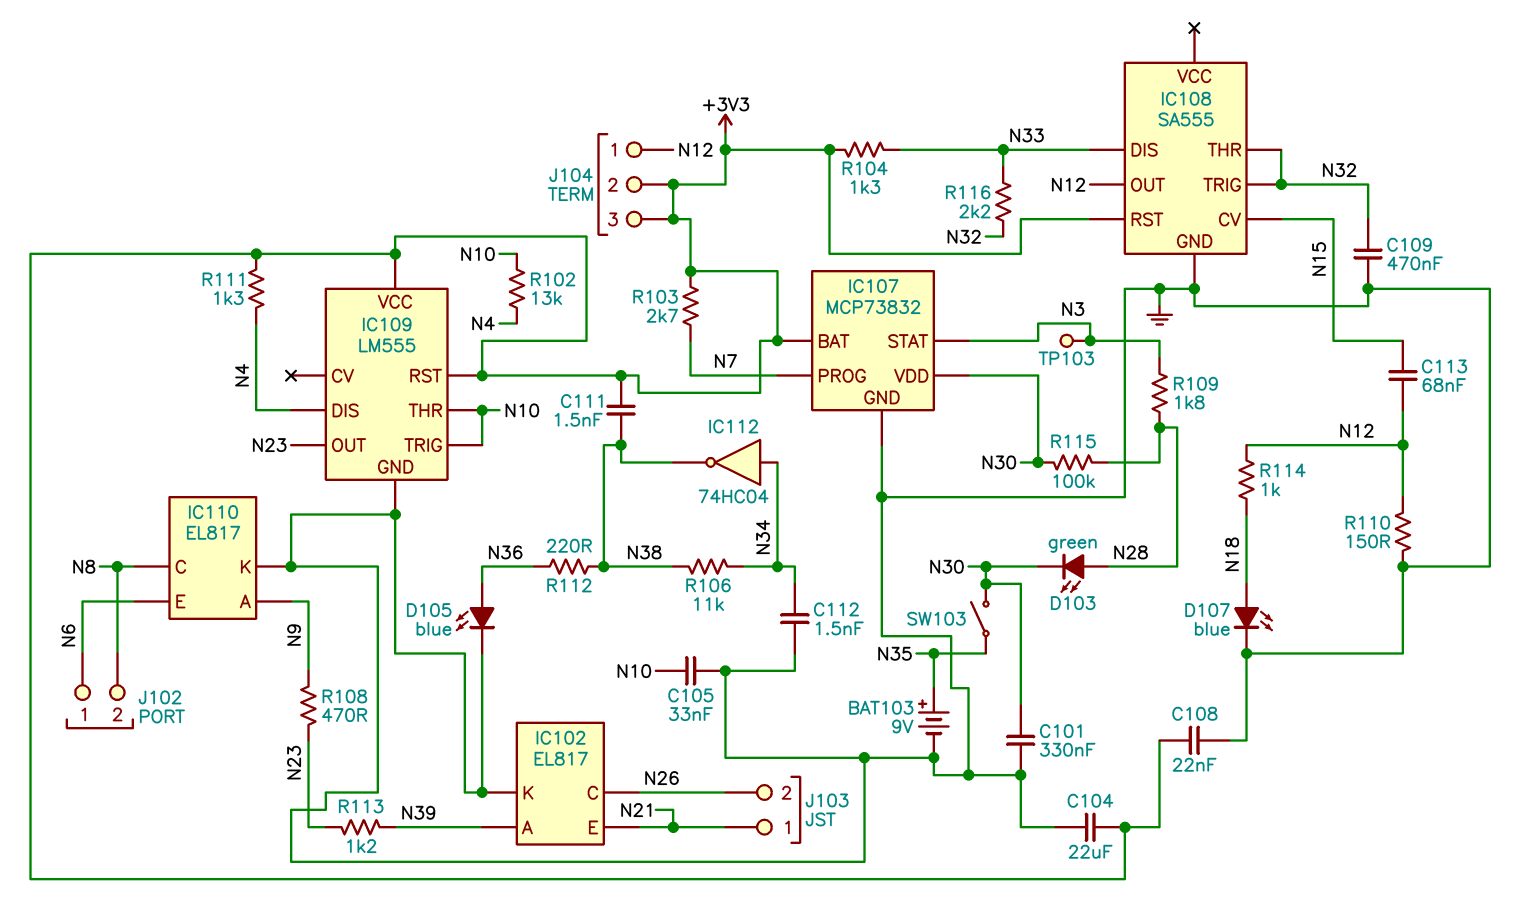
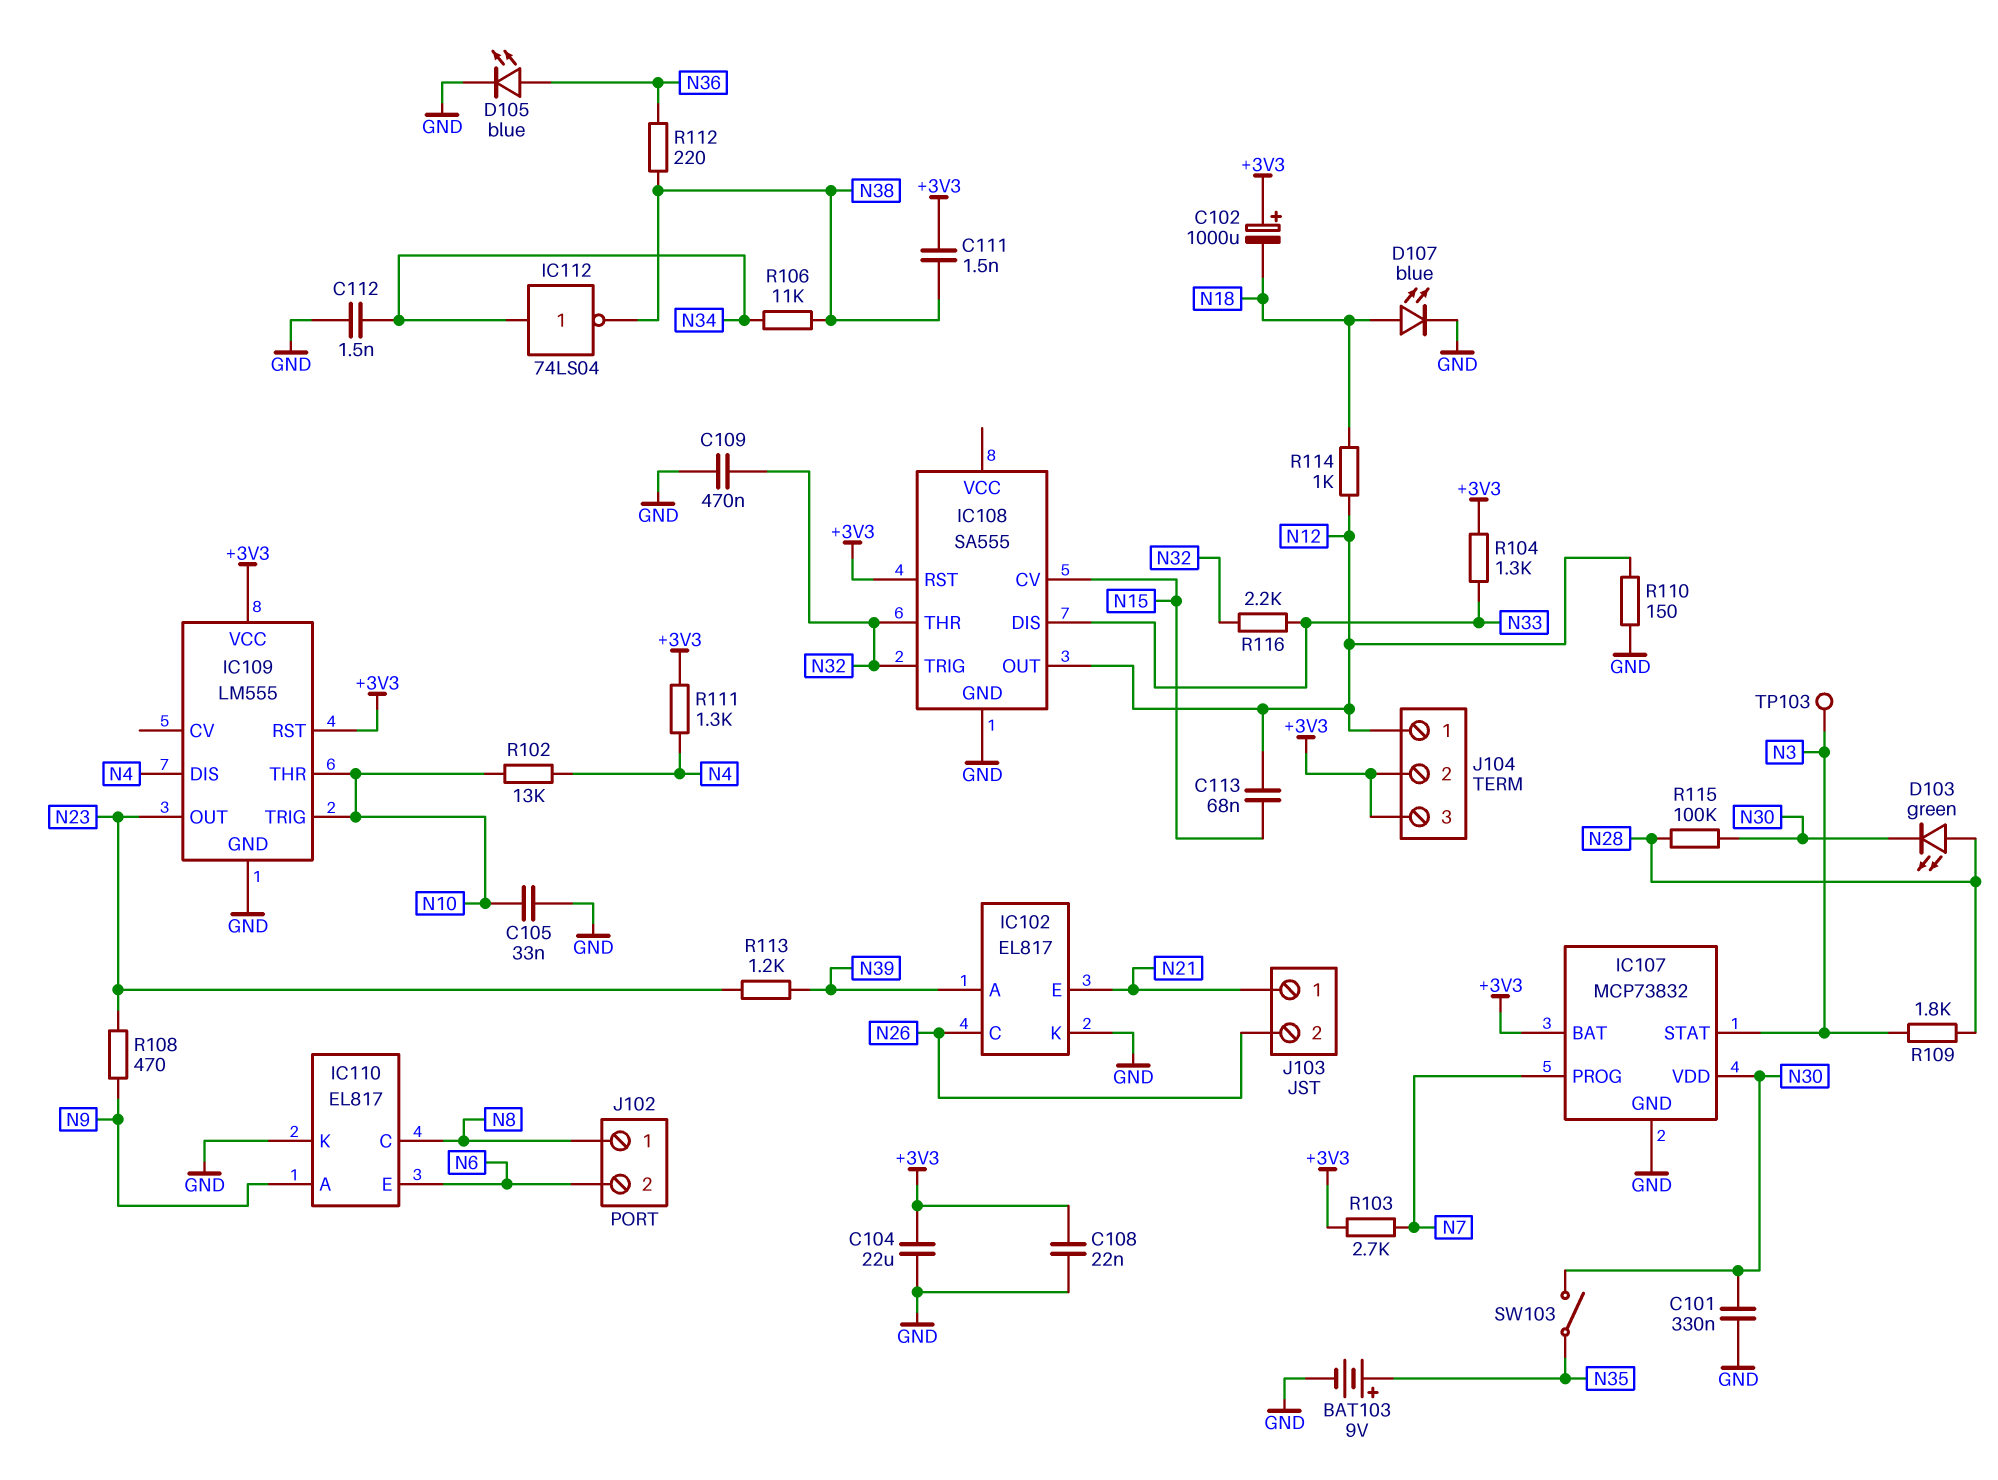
C102: none -> 1000uF (plus +3V3, minus N18)
IC112: NOT 74HC04 (in N34, out N38) -> NOT 74LS04 (in N34, out N38)
J102 pin 1: N6 -> N8
J102 pin 2: N8 -> N6

